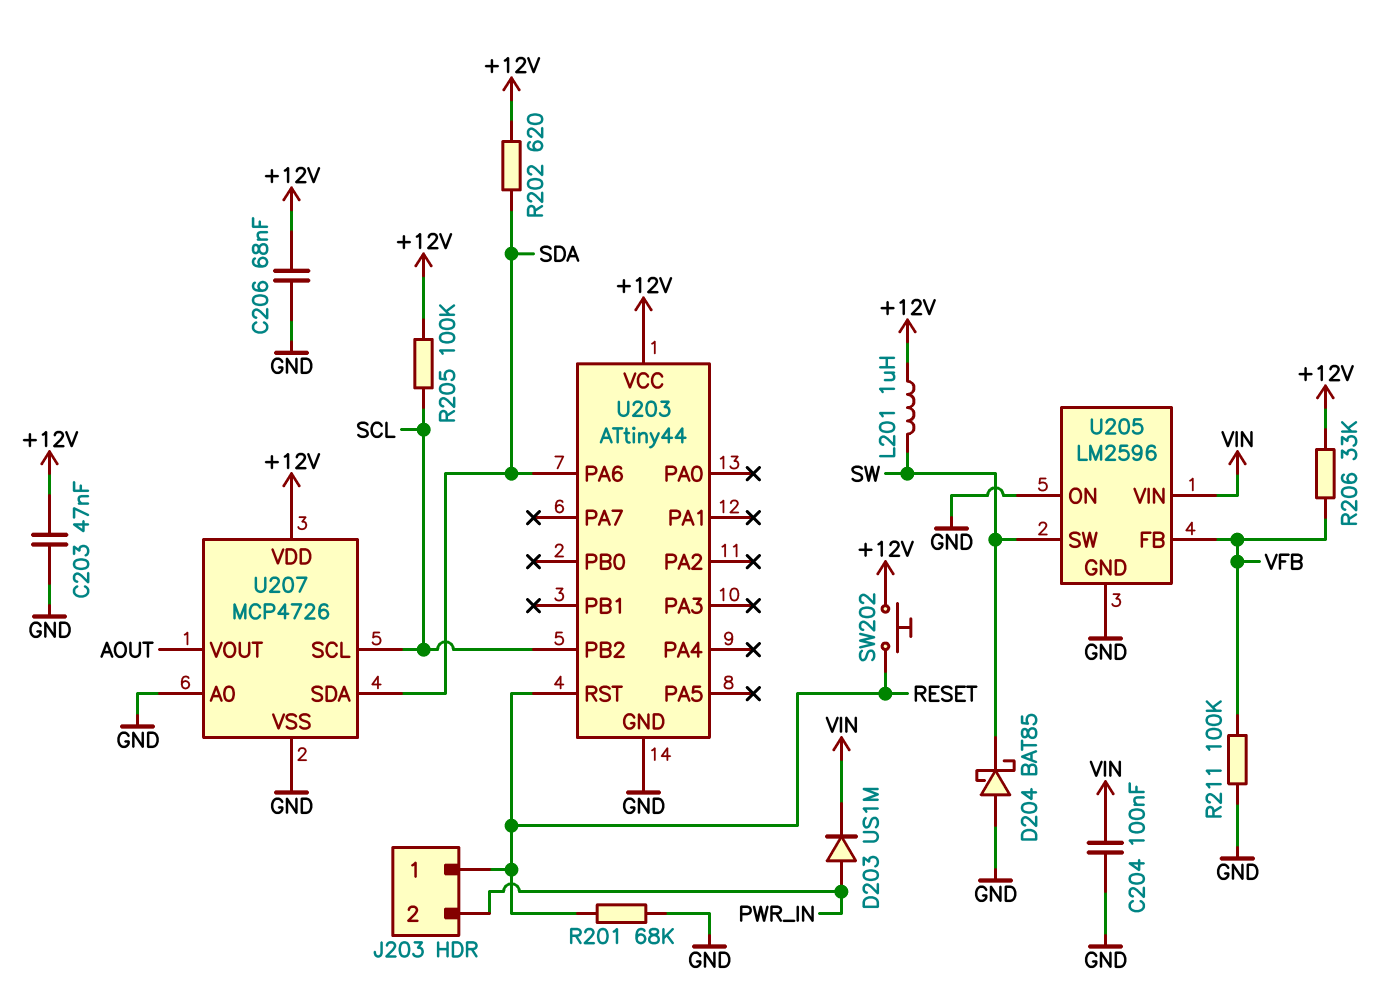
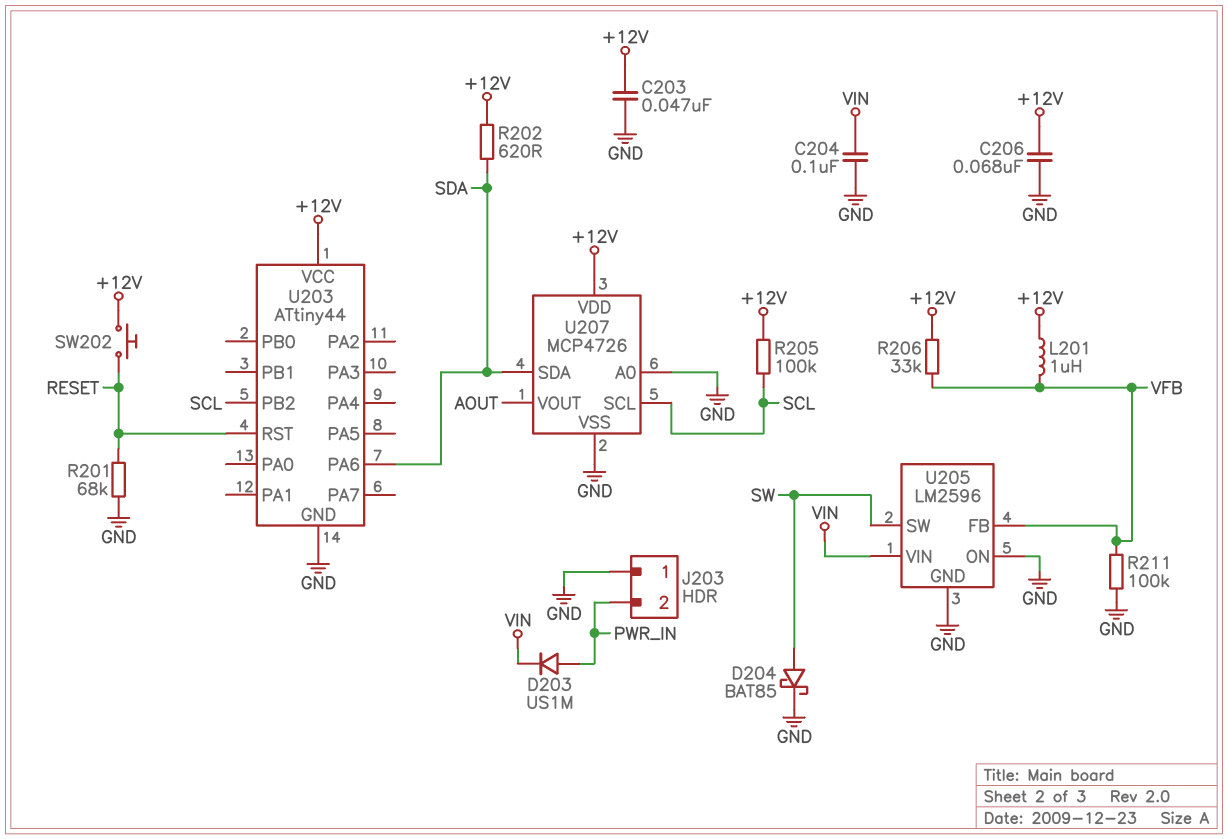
D204: schottky BAT85 (A GND, K SW) -> schottky BAT85 (A SW, K GND)
J203 pin 1: RESET -> GND
L201: 1uH (+12V, SW) -> 1uH (+12V, VFB)

